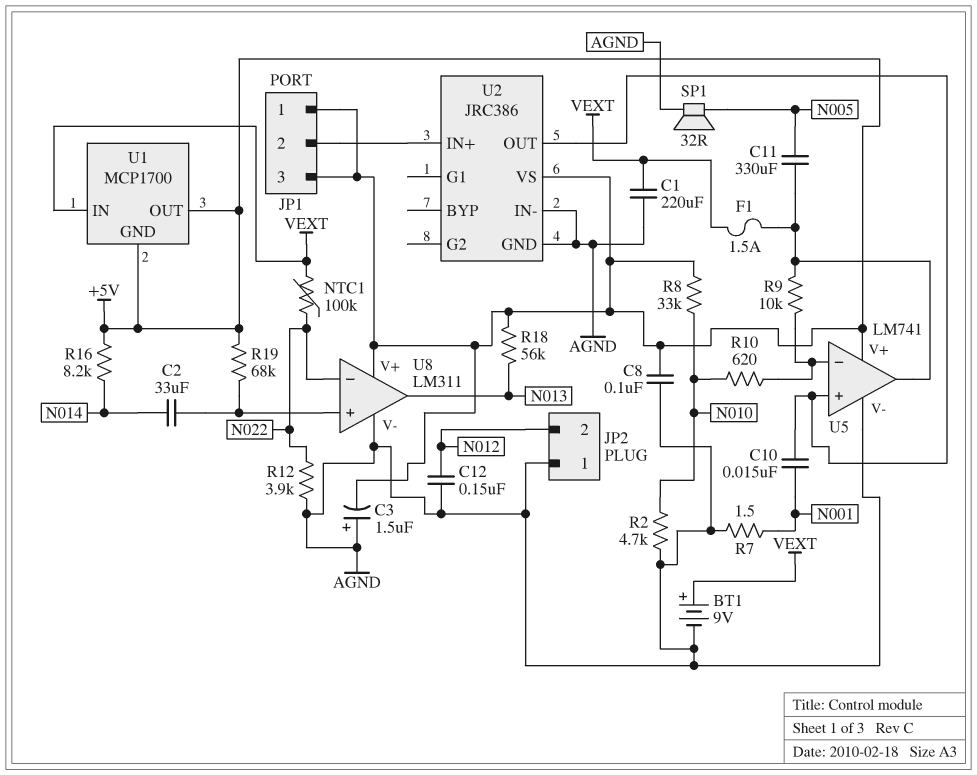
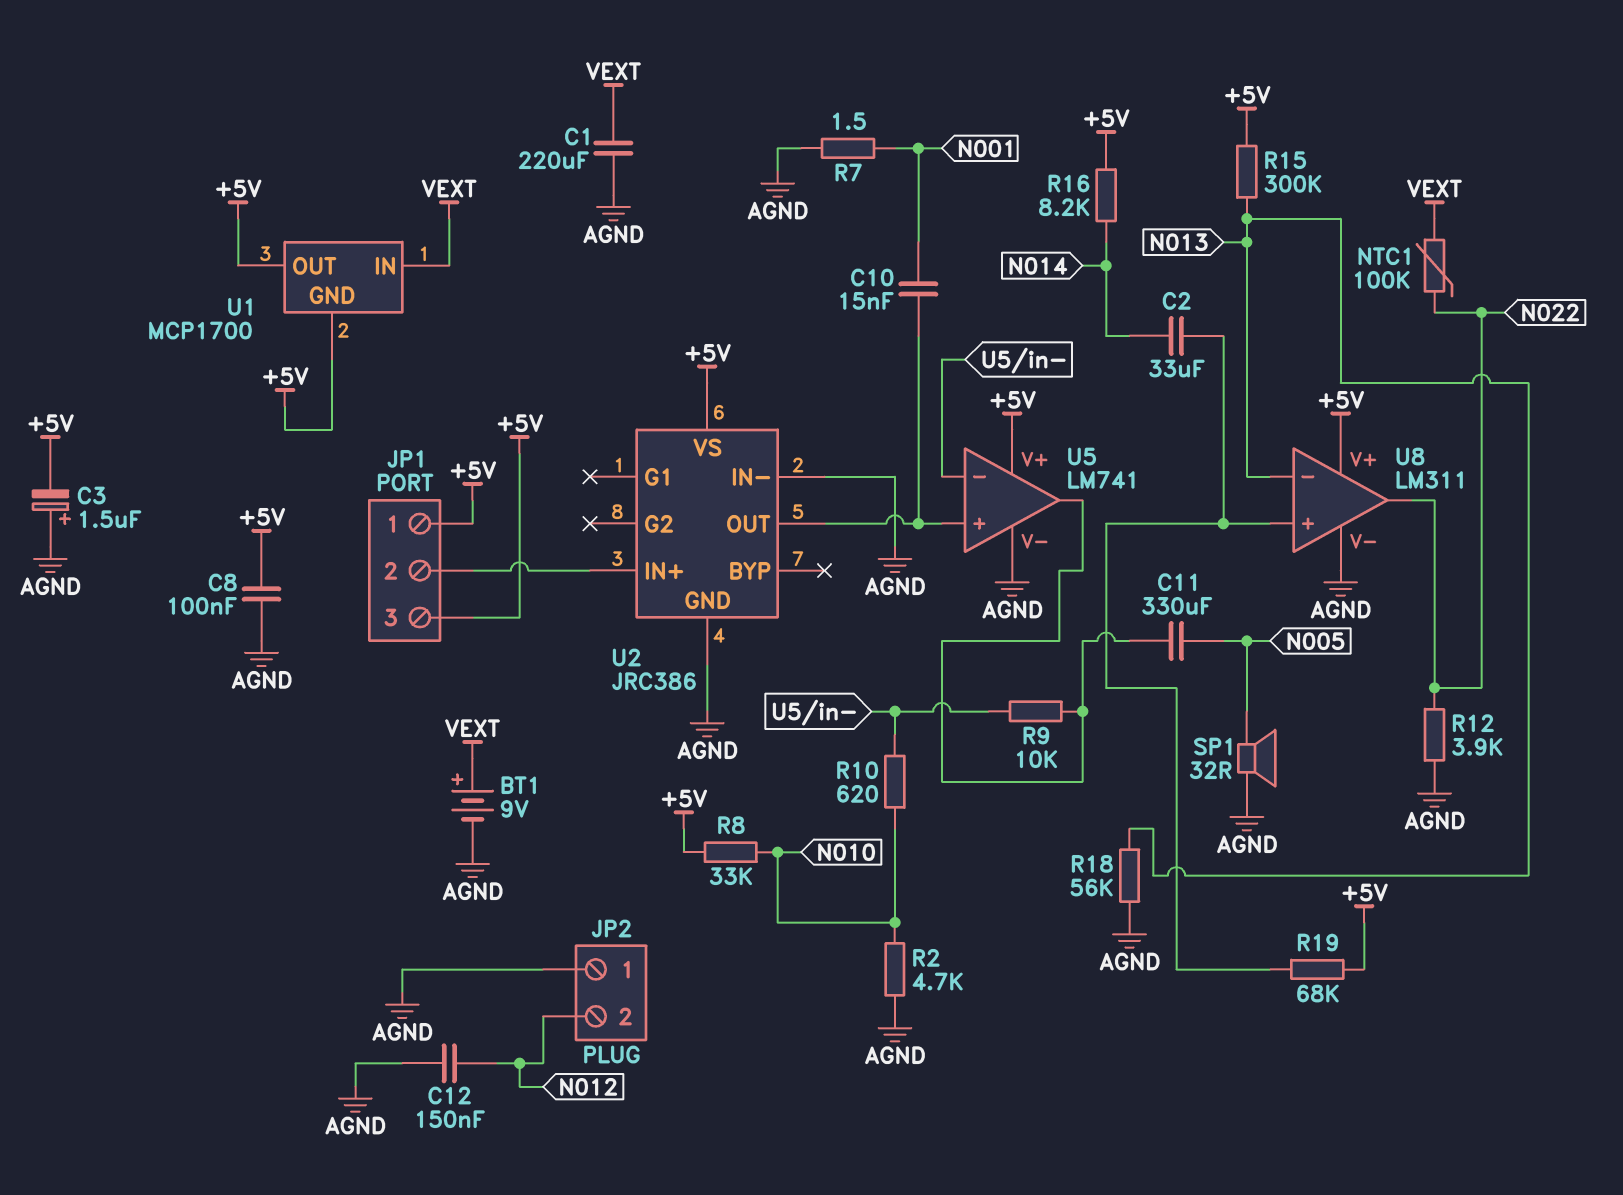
F1: 1.5A (U5/out, VEXT) -> none
R15: none -> 300k (+5V, N013)
R18: 56k (+5V, N013) -> 56k (AGND, N013)
U8 pin in-: N022 -> N013
U8 pin out: N013 -> N022

